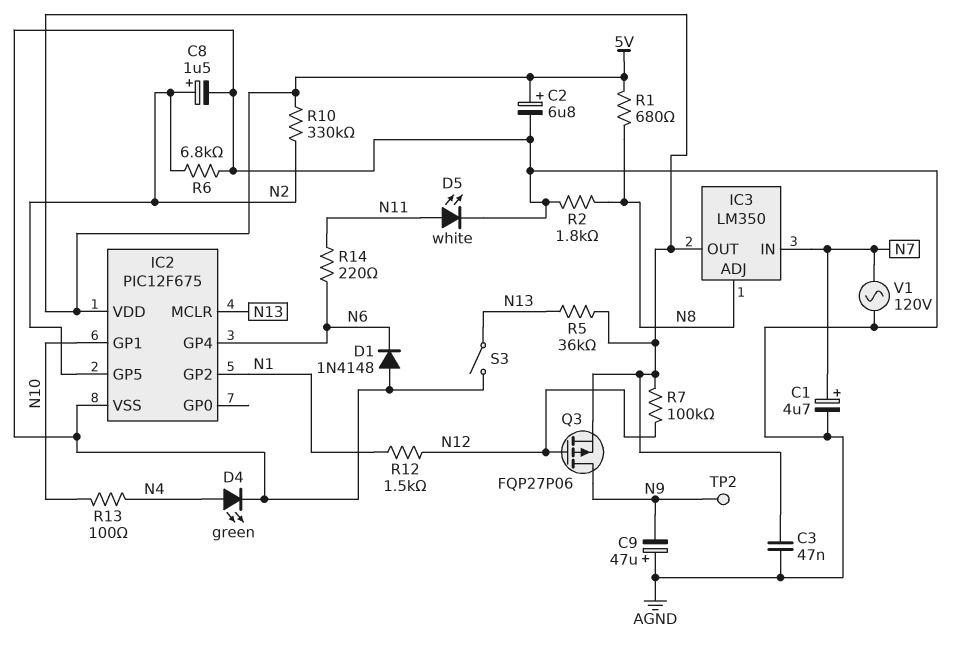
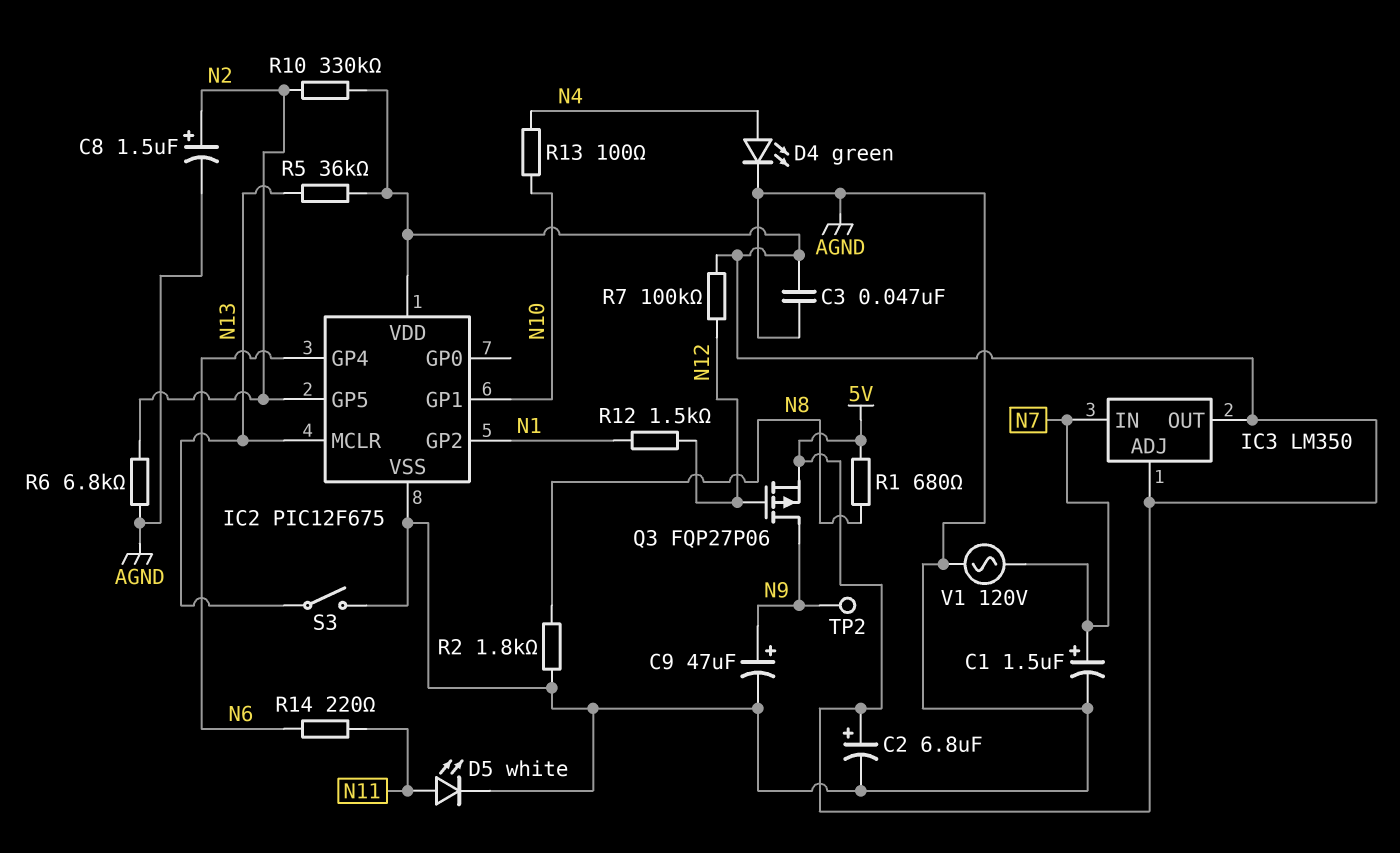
C1: 4.7uF (plus N7, minus AGND) -> 1.5uF (plus N7, minus AGND)
C9: 47uF (plus AGND, minus N9) -> 47uF (plus N9, minus AGND)
D1: diode 1N4148 (A AGND, K N6) -> none
IC3 pin ADJ: N8 -> 5V

